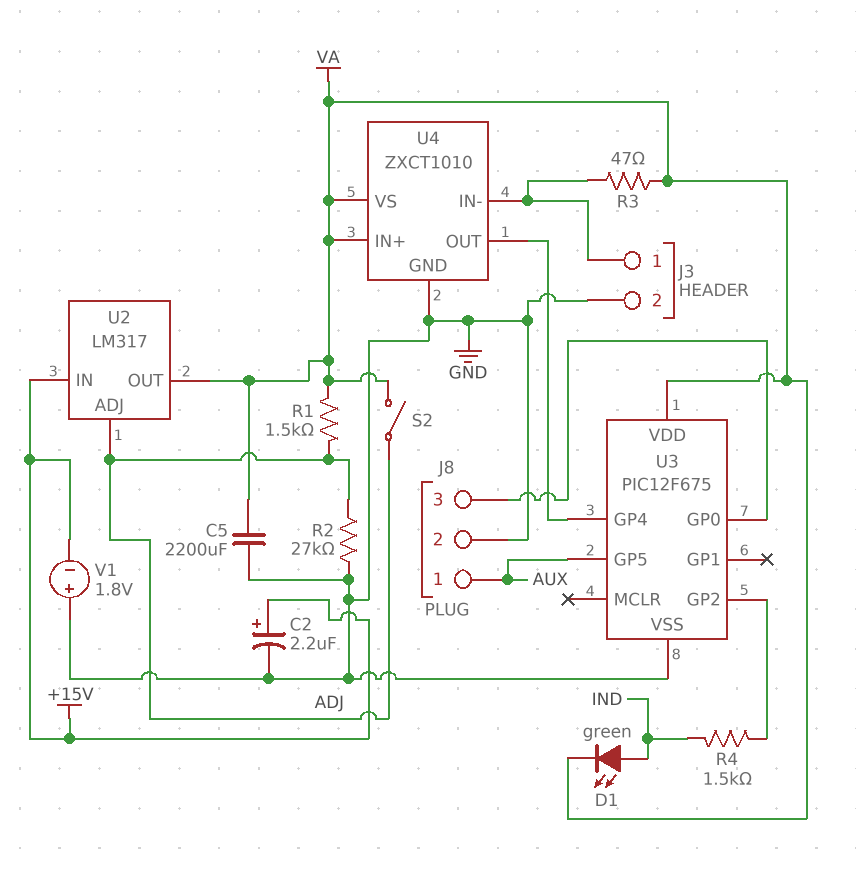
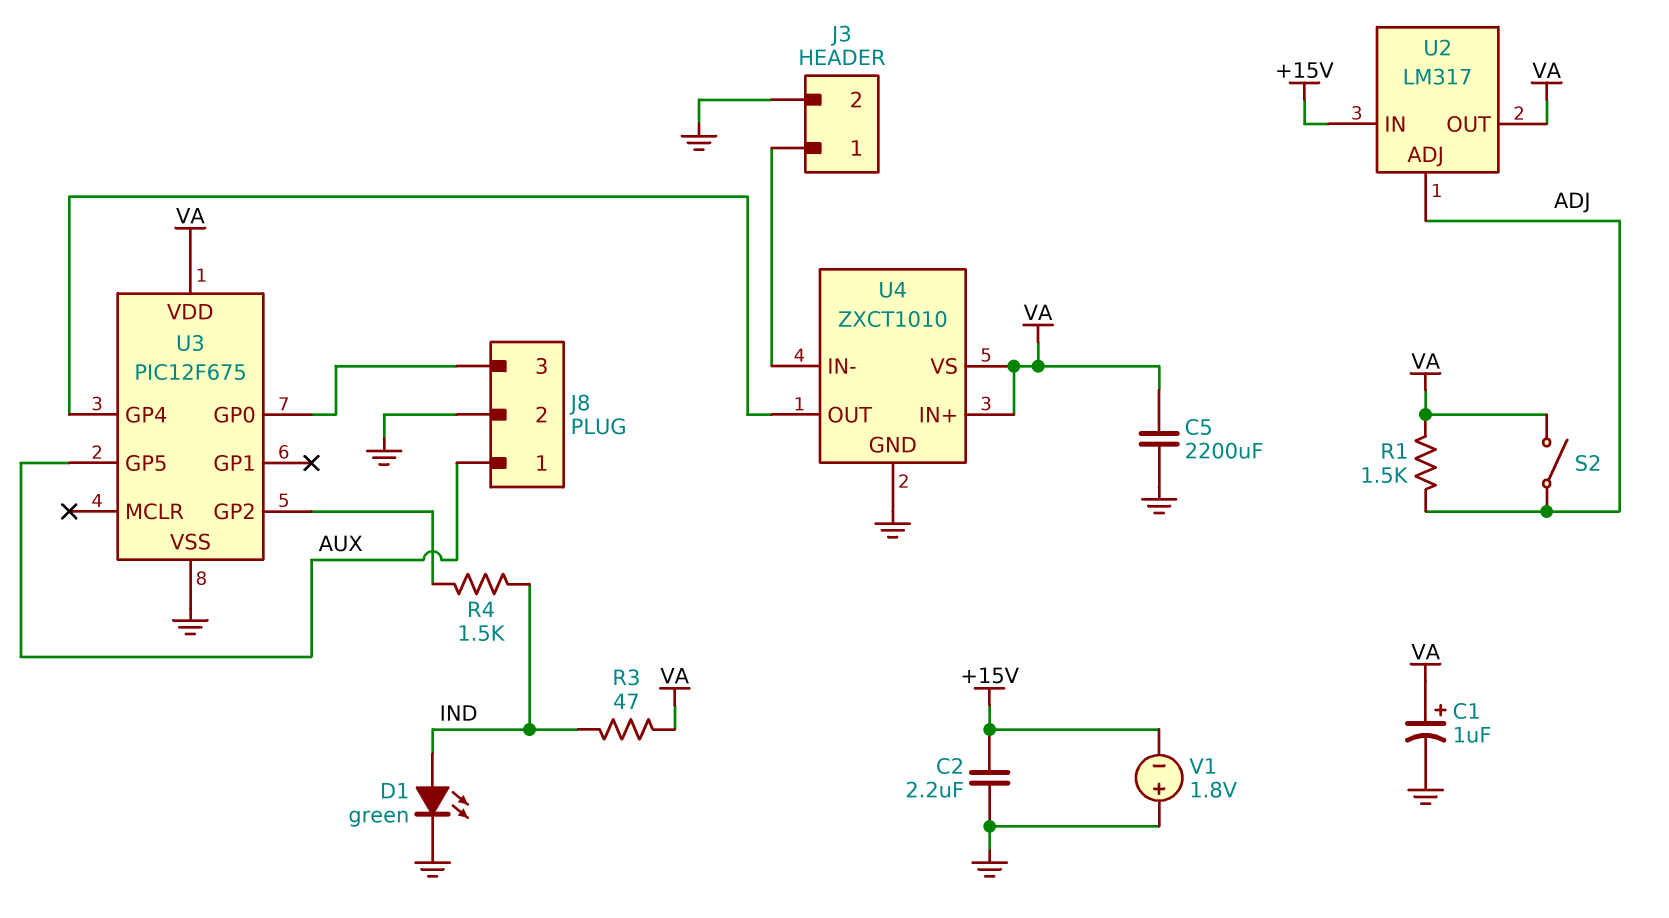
C1: none -> 1uF (plus VA, minus GND)
C2: 2.2uF (plus +15V, minus GND) -> 2.2uF (+15V, GND)
D1: LED green (A IND, K VA) -> LED green (A IND, K GND)
R2: 27k (ADJ, GND) -> none
R3: 47 (J3/1, VA) -> 47 (IND, VA)

